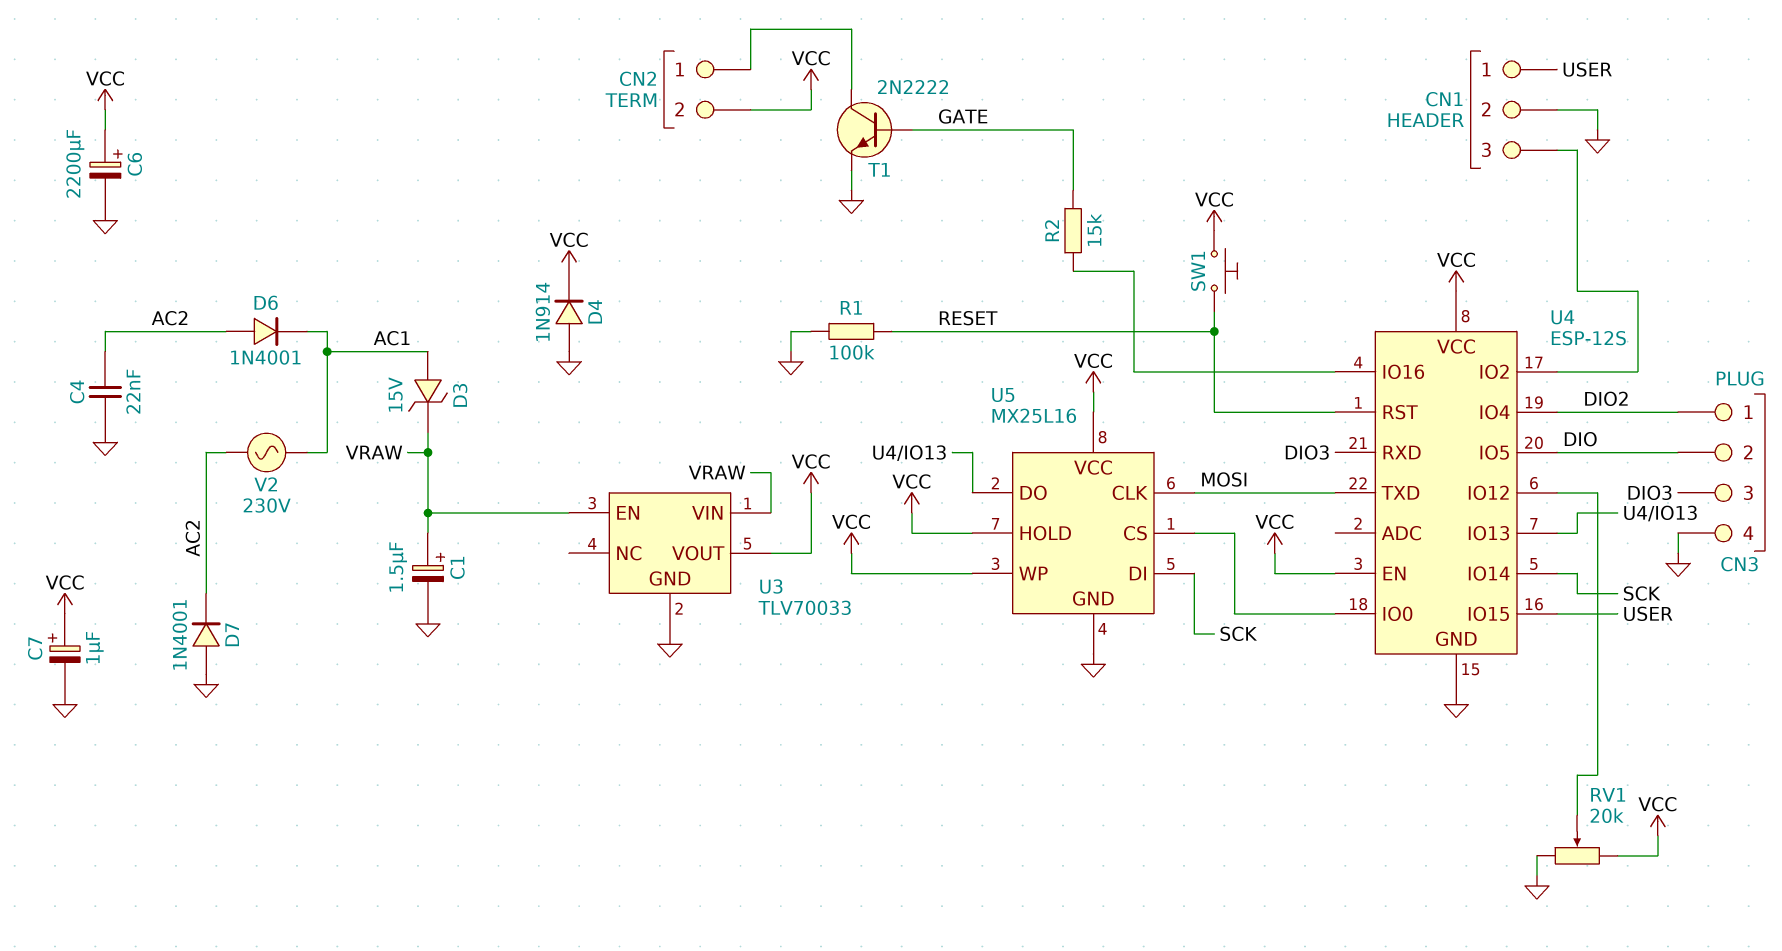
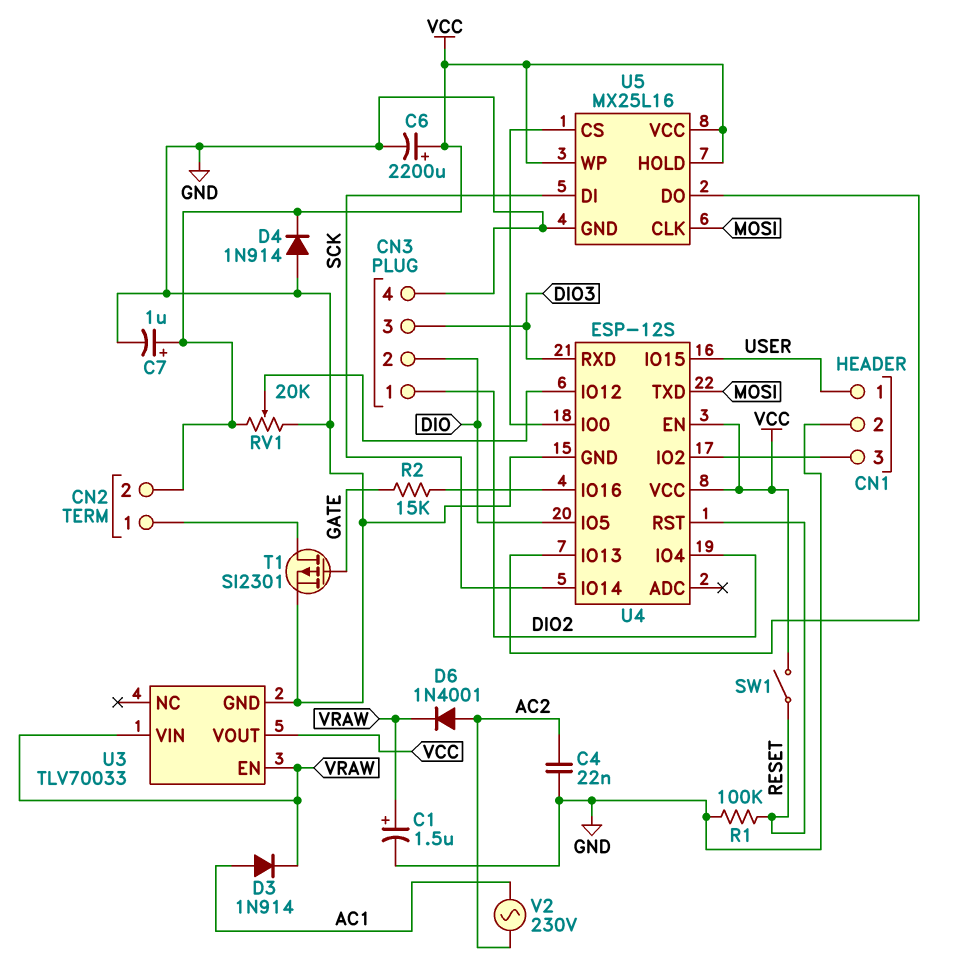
D3: zener 15V (A AC1, K VRAW) -> diode 1N914 (A AC1, K VRAW)
D6: diode 1N4001 (A AC2, K AC1) -> diode 1N4001 (A AC2, K VRAW)
D7: diode 1N4001 (A GND, K AC2) -> none
SW1: button (RESET, VCC) -> switch (RESET, VCC)
T1: NPN 2N2222 (B GATE, C CN2/1, E GND) -> PMOS SI2301 (G GATE, D CN2/1, S GND)

